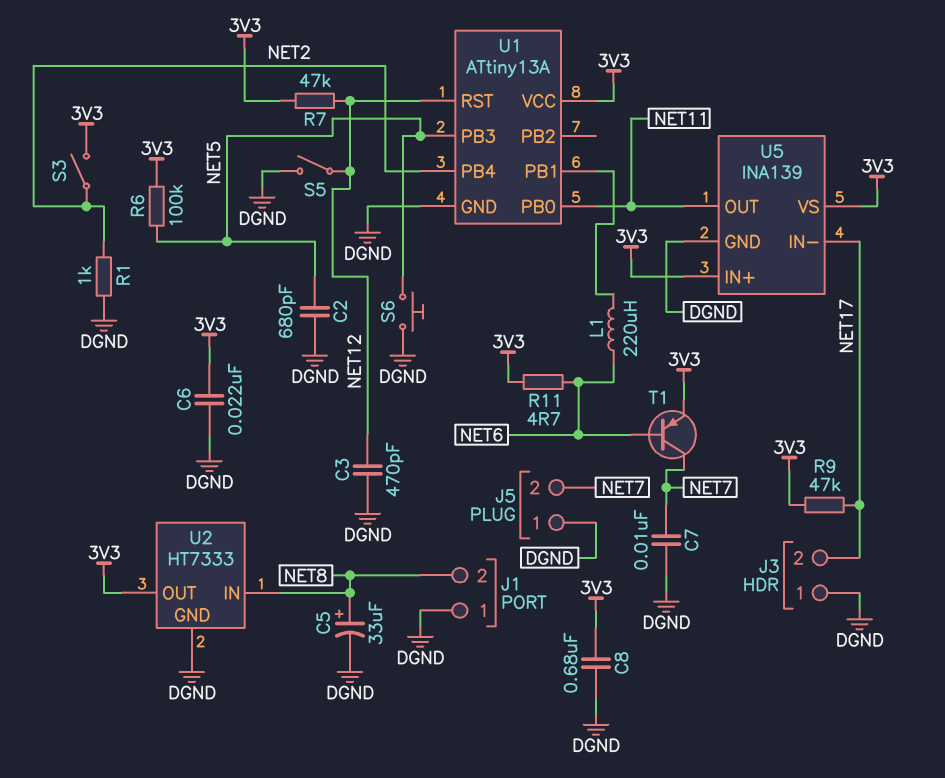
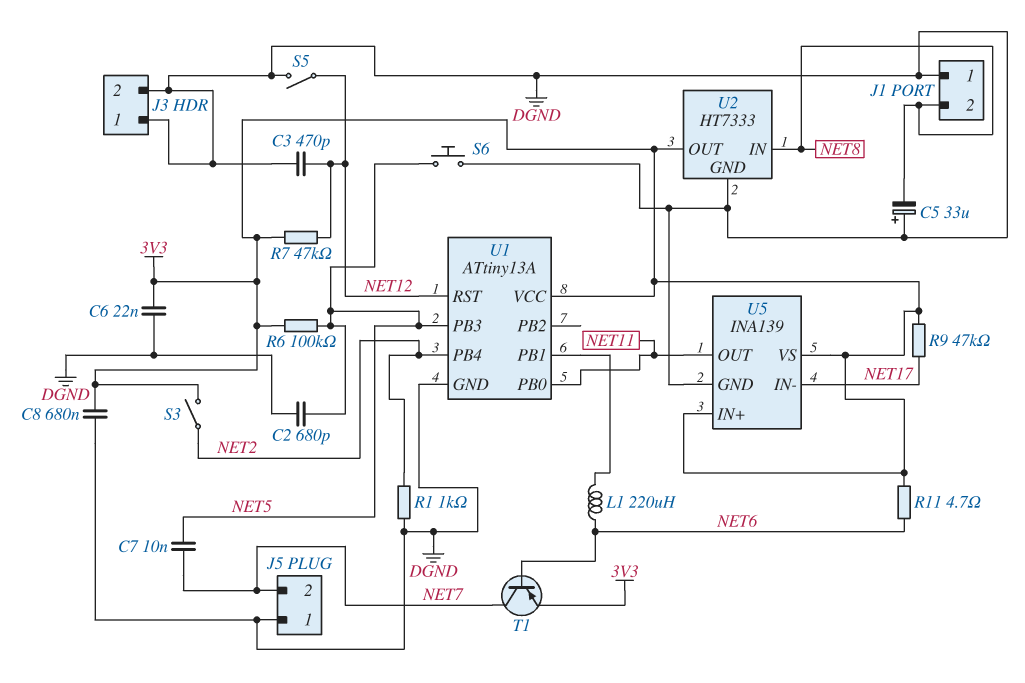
C5: 33uF (plus NET8, minus DGND) -> 33uF (plus DGND, minus NET8)
C7: 10nF (DGND, NET7) -> 10nF (NET5, NET7)
J3 pin 2: NET17 -> DGND

